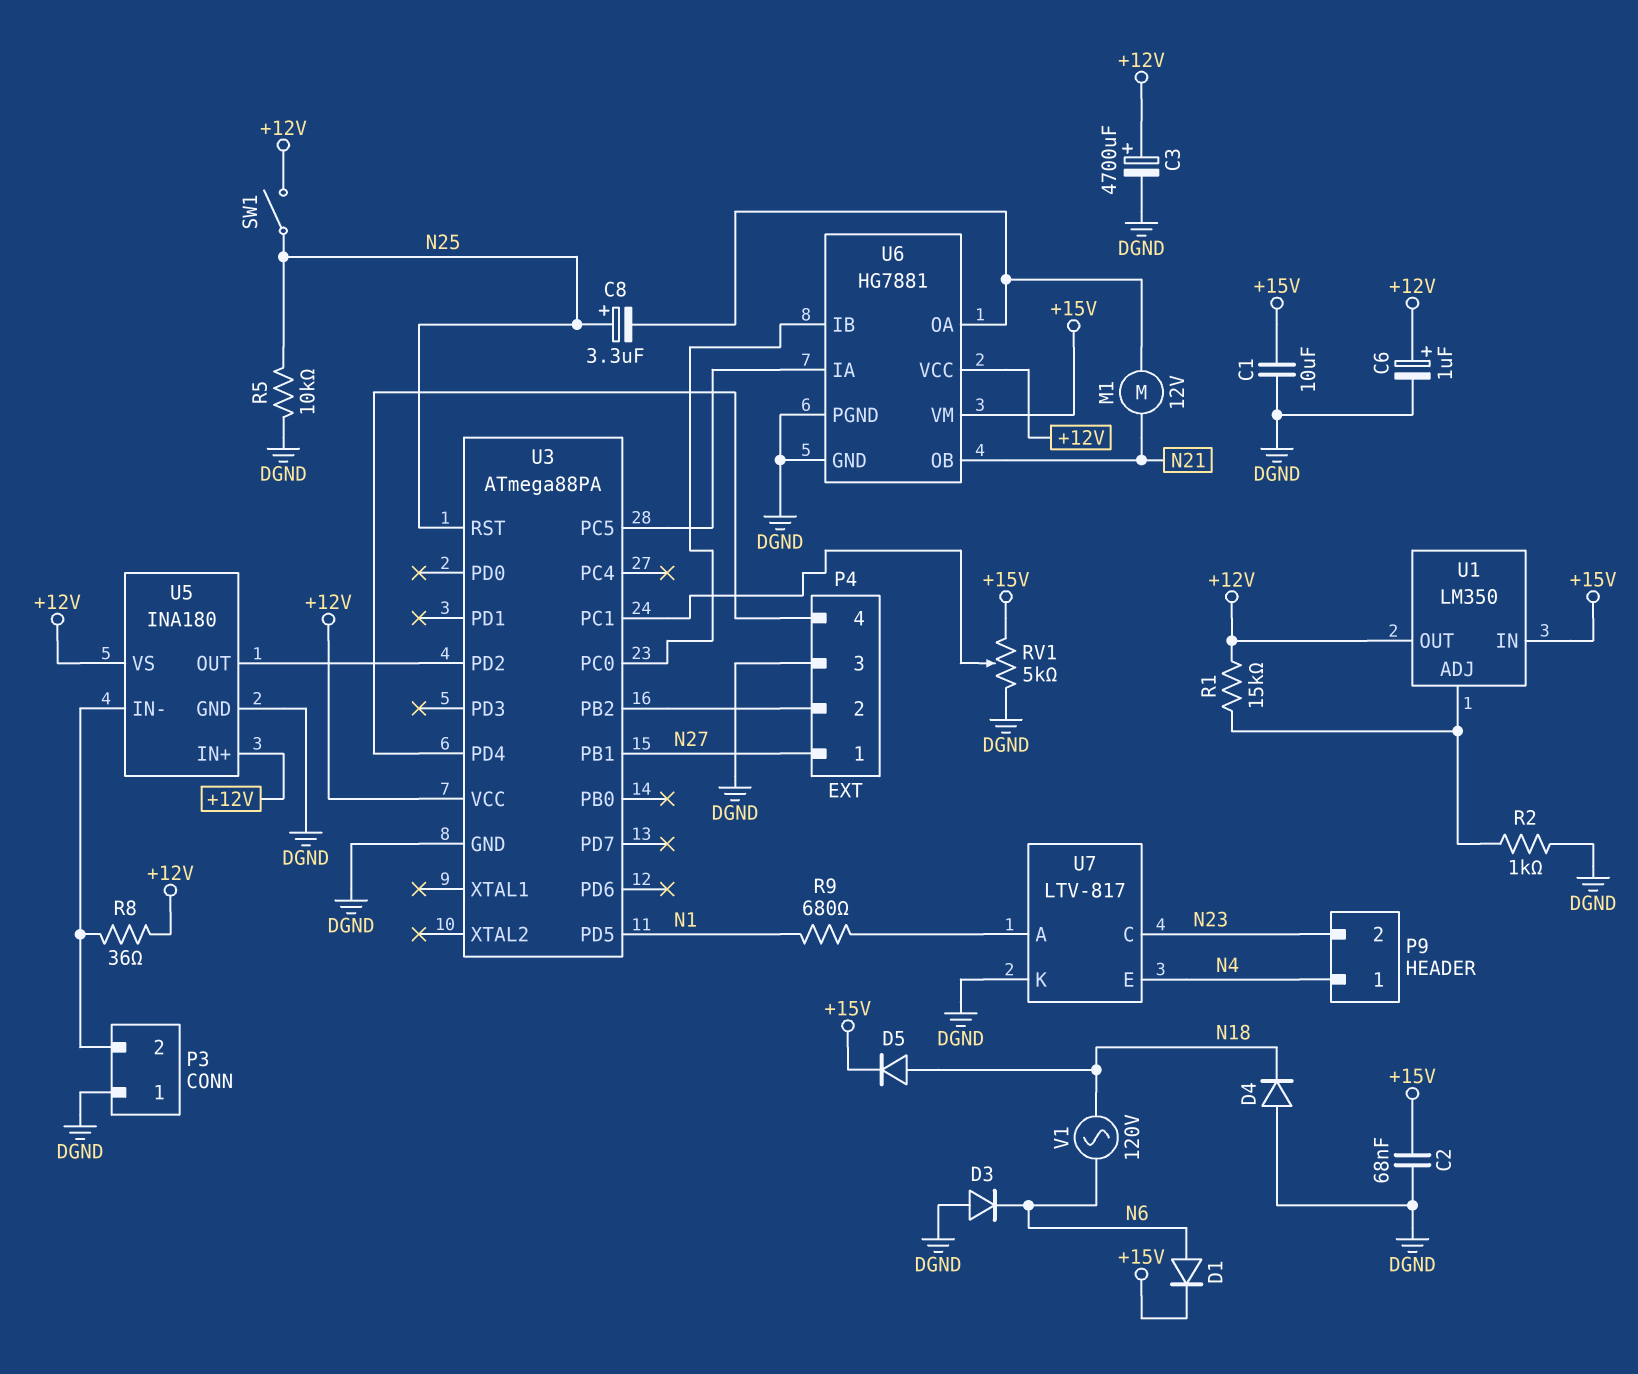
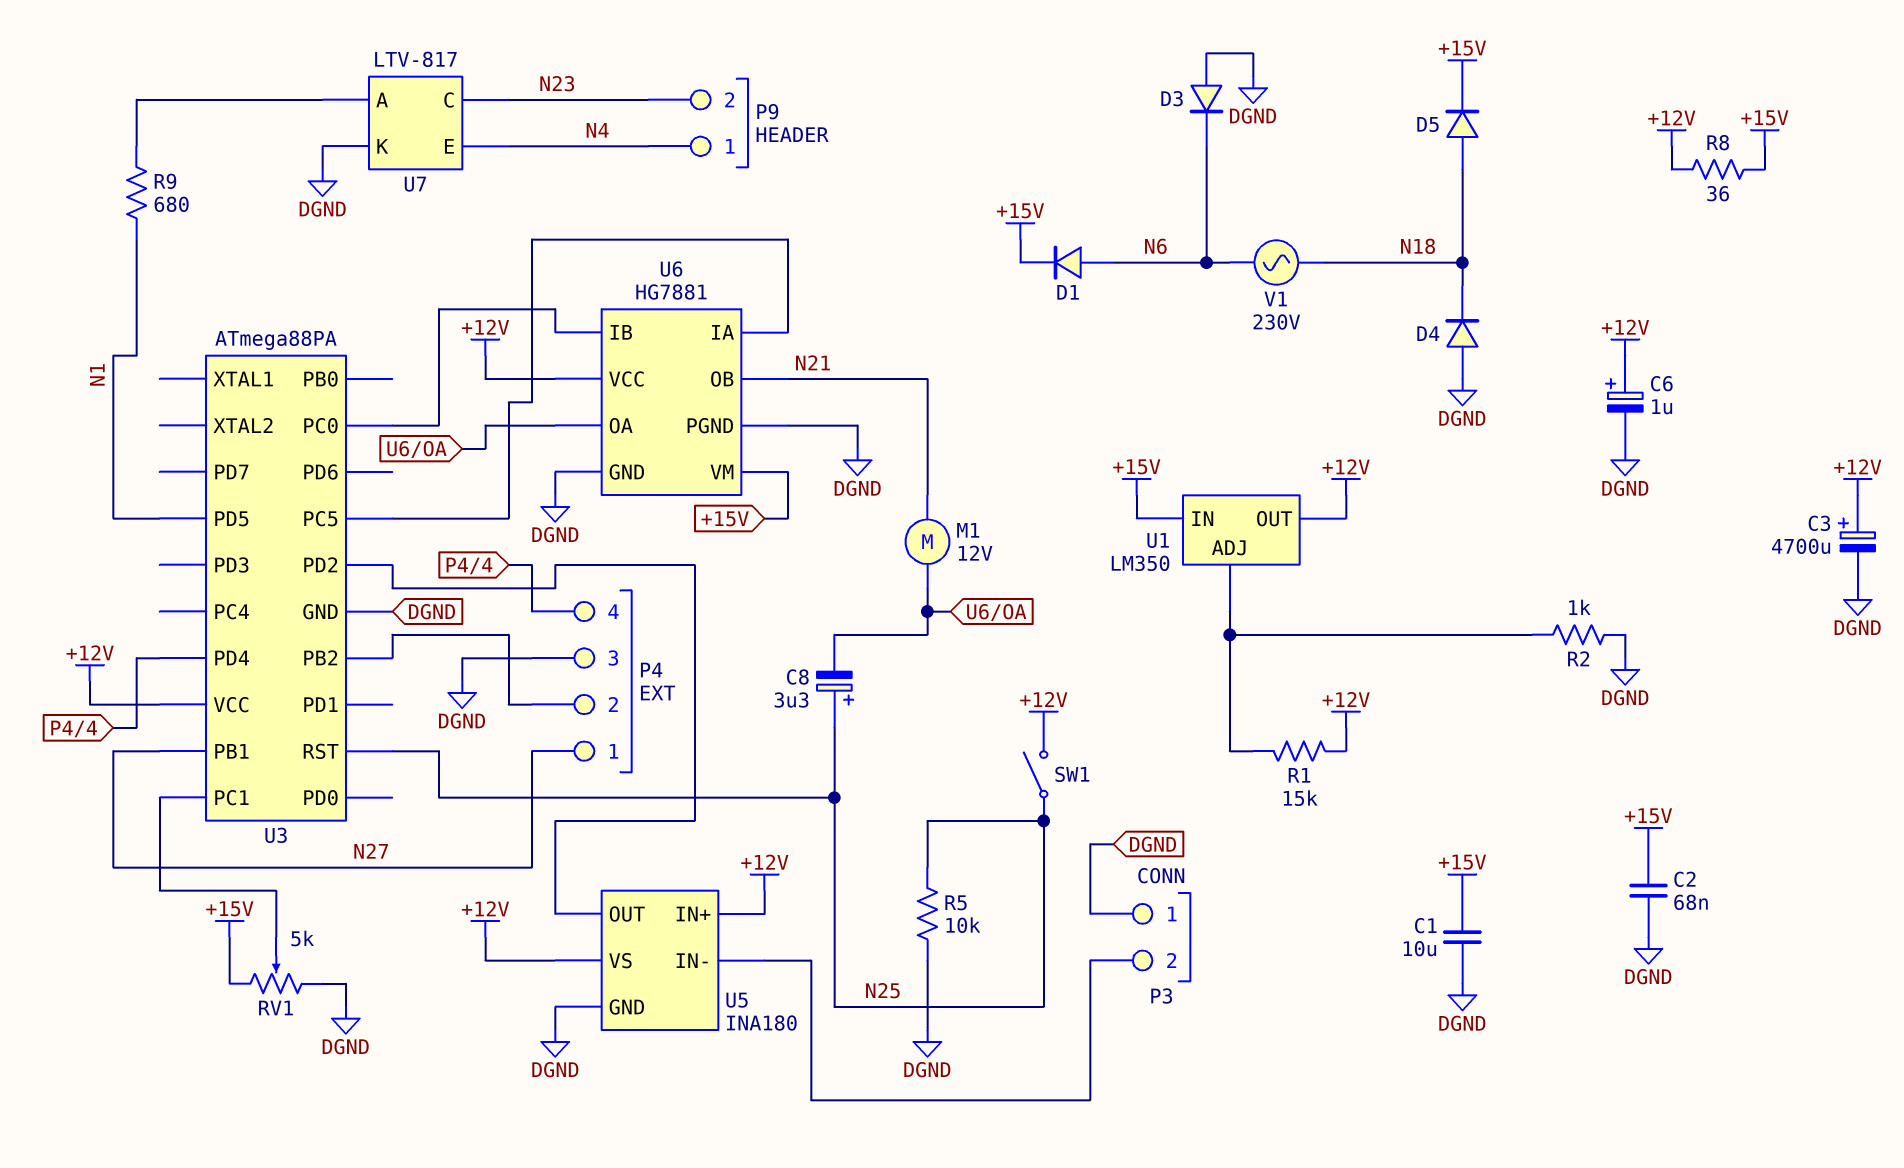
R8: 36 (+12V, P3/2) -> 36 (+12V, +15V)
V1: AC 120V (N6, N18) -> AC 230V (N6, N18)

